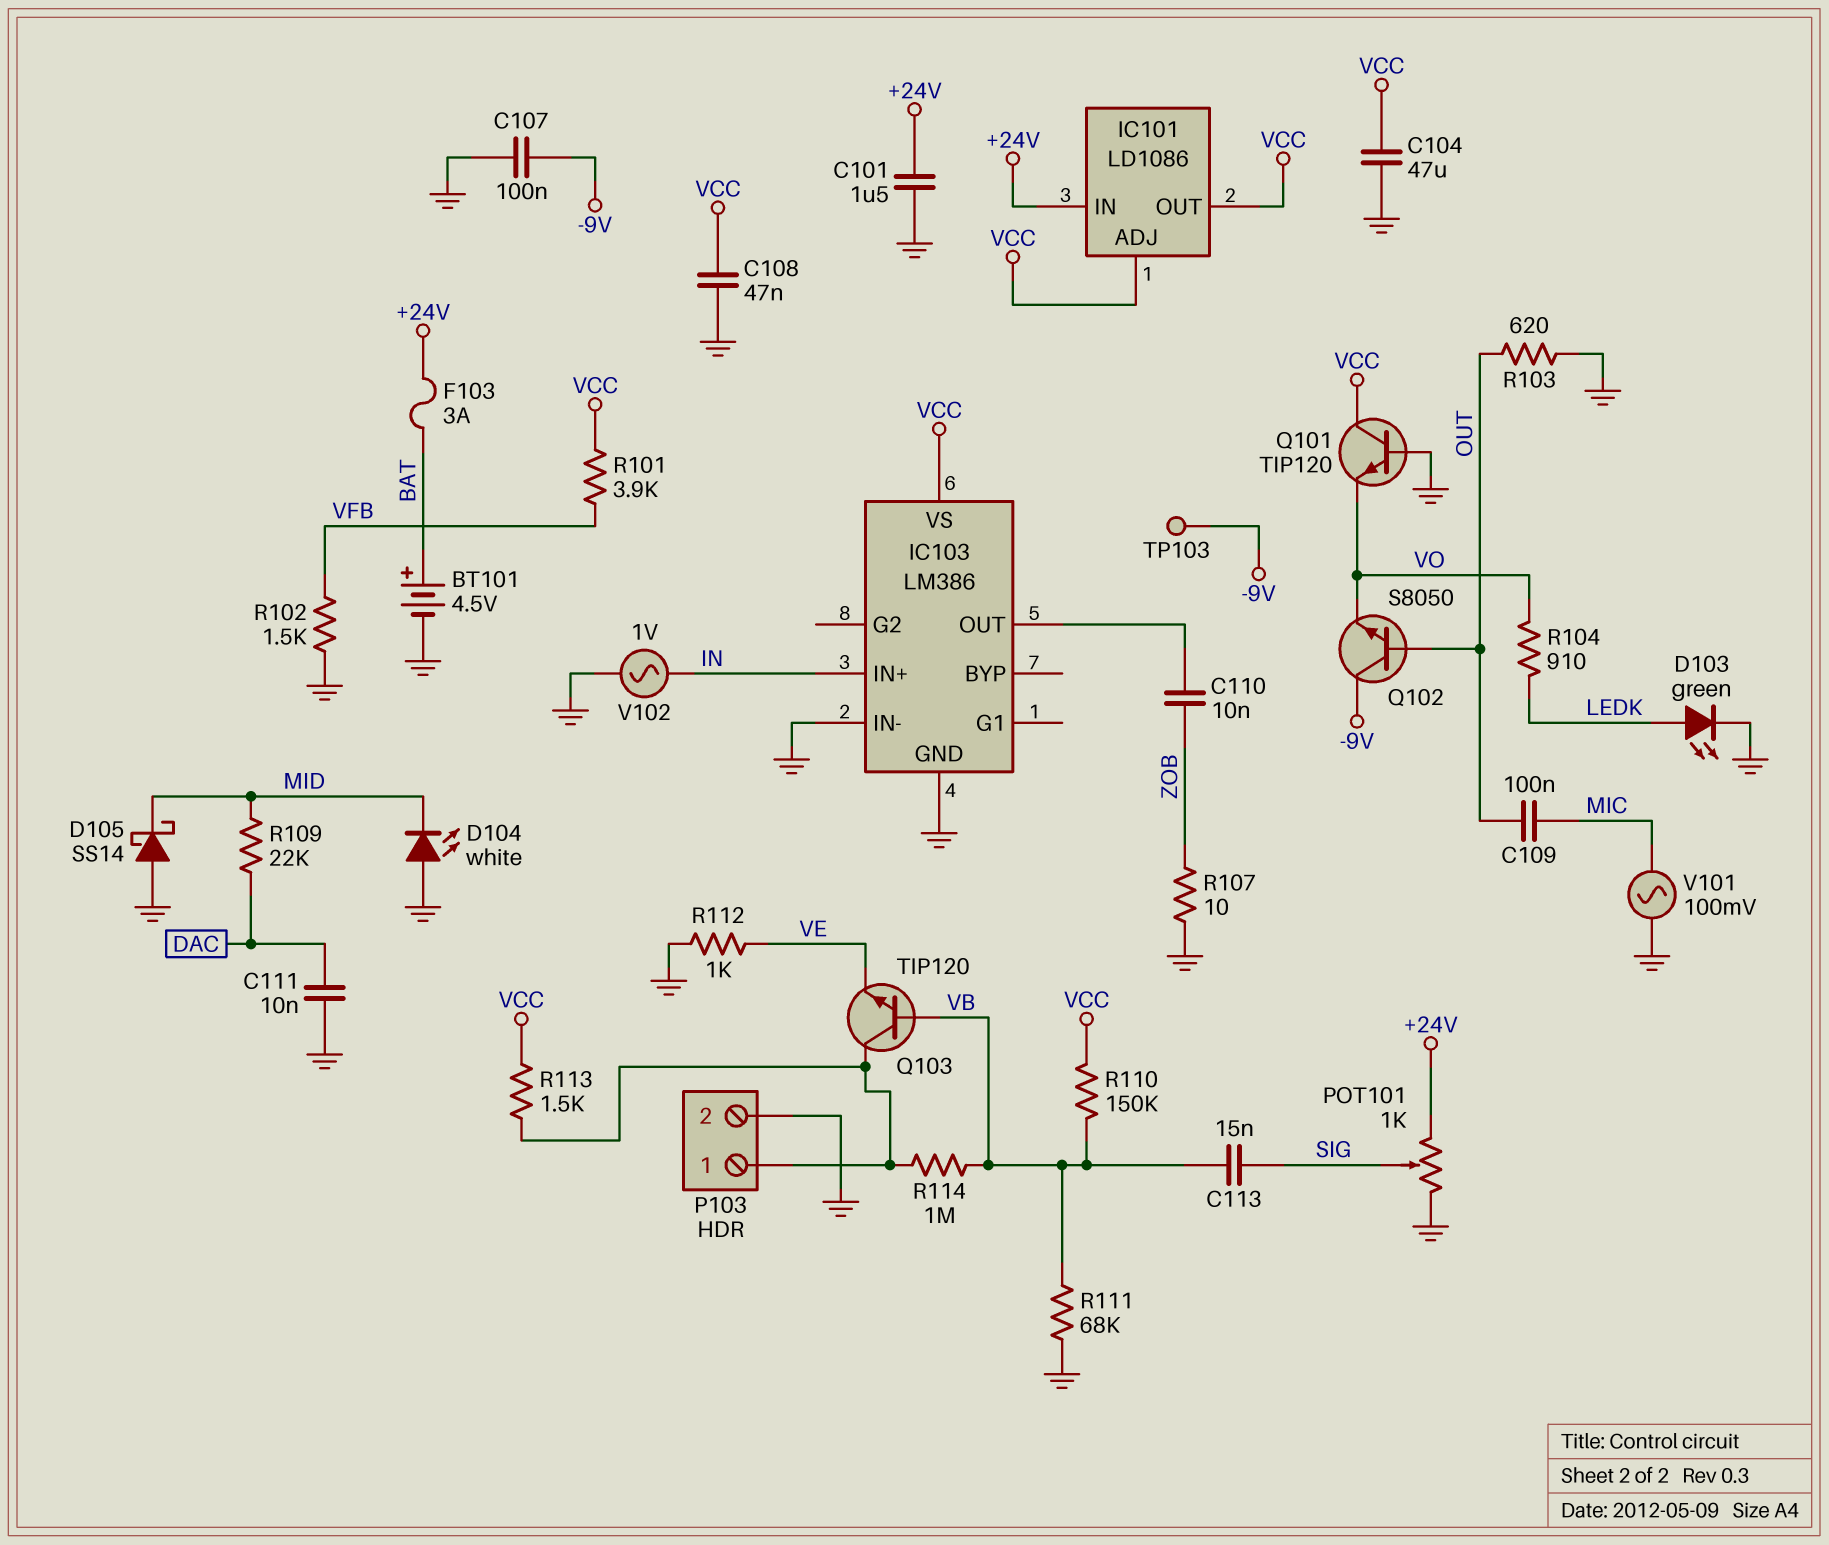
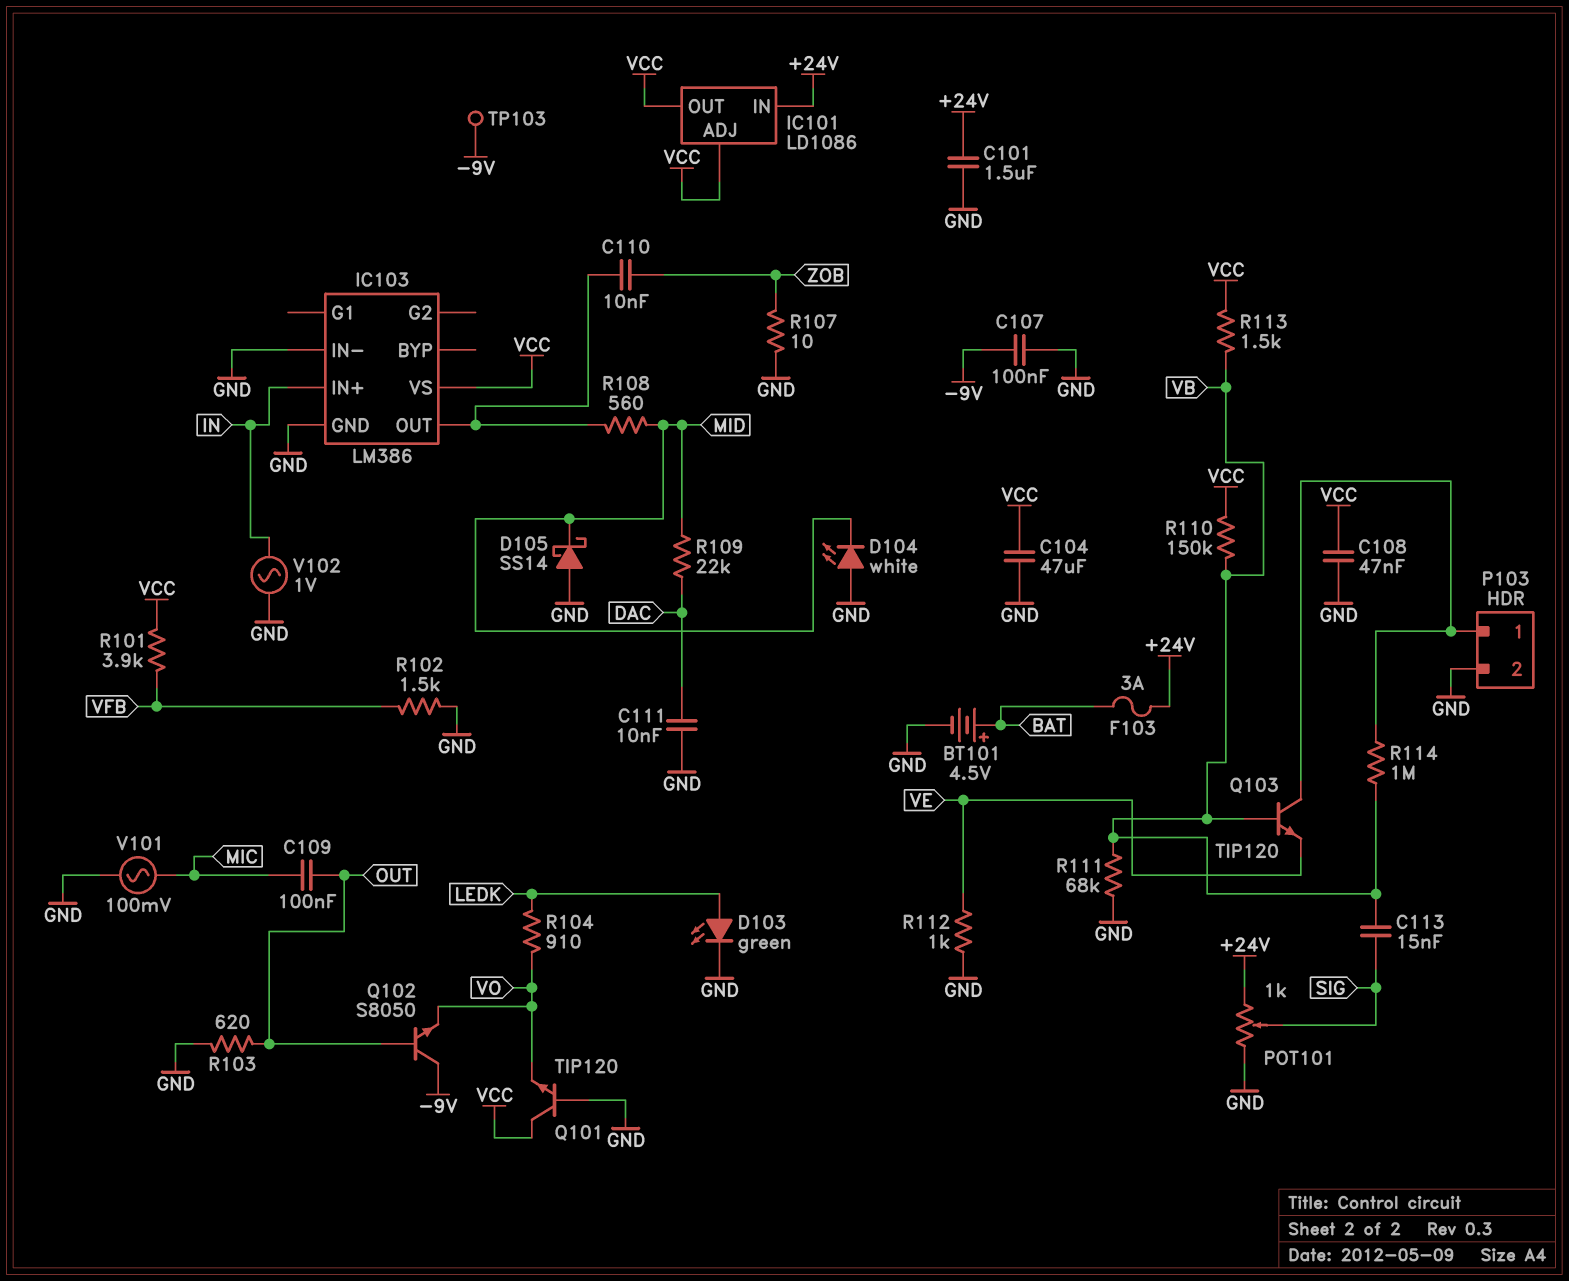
R108: none -> 560 (IC103/OUT, MID)
R113: 1.5k (P103/1, VCC) -> 1.5k (VB, VCC)

